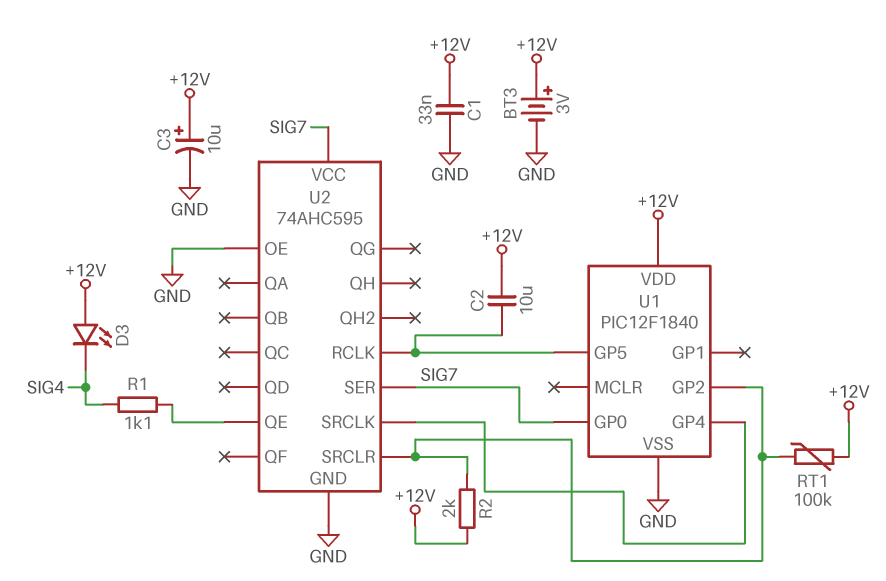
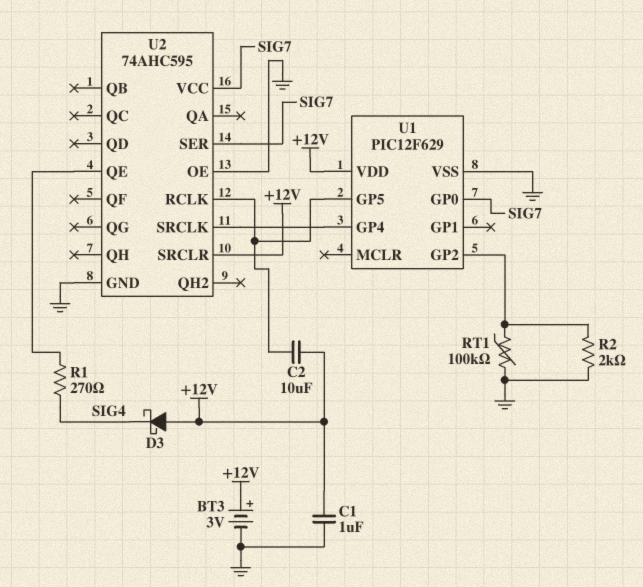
C1: 33nF (+12V, GND) -> 1uF (+12V, GND)
C3: 10uF (plus +12V, minus GND) -> none
D3: LED (A +12V, K SIG4) -> schottky (A +12V, K SIG4)
R1: 1.1k (SIG4, U2/QE) -> 270 (SIG4, U2/QE)
R2: 2k (+12V, U1/GP2) -> 2k (GND, U1/GP2)
RT1: 100k (+12V, U1/GP2) -> 100k (GND, U1/GP2)
U1: PIC12F1840 -> PIC12F629
U2 pin SRCLR: U1/GP2 -> +12V

